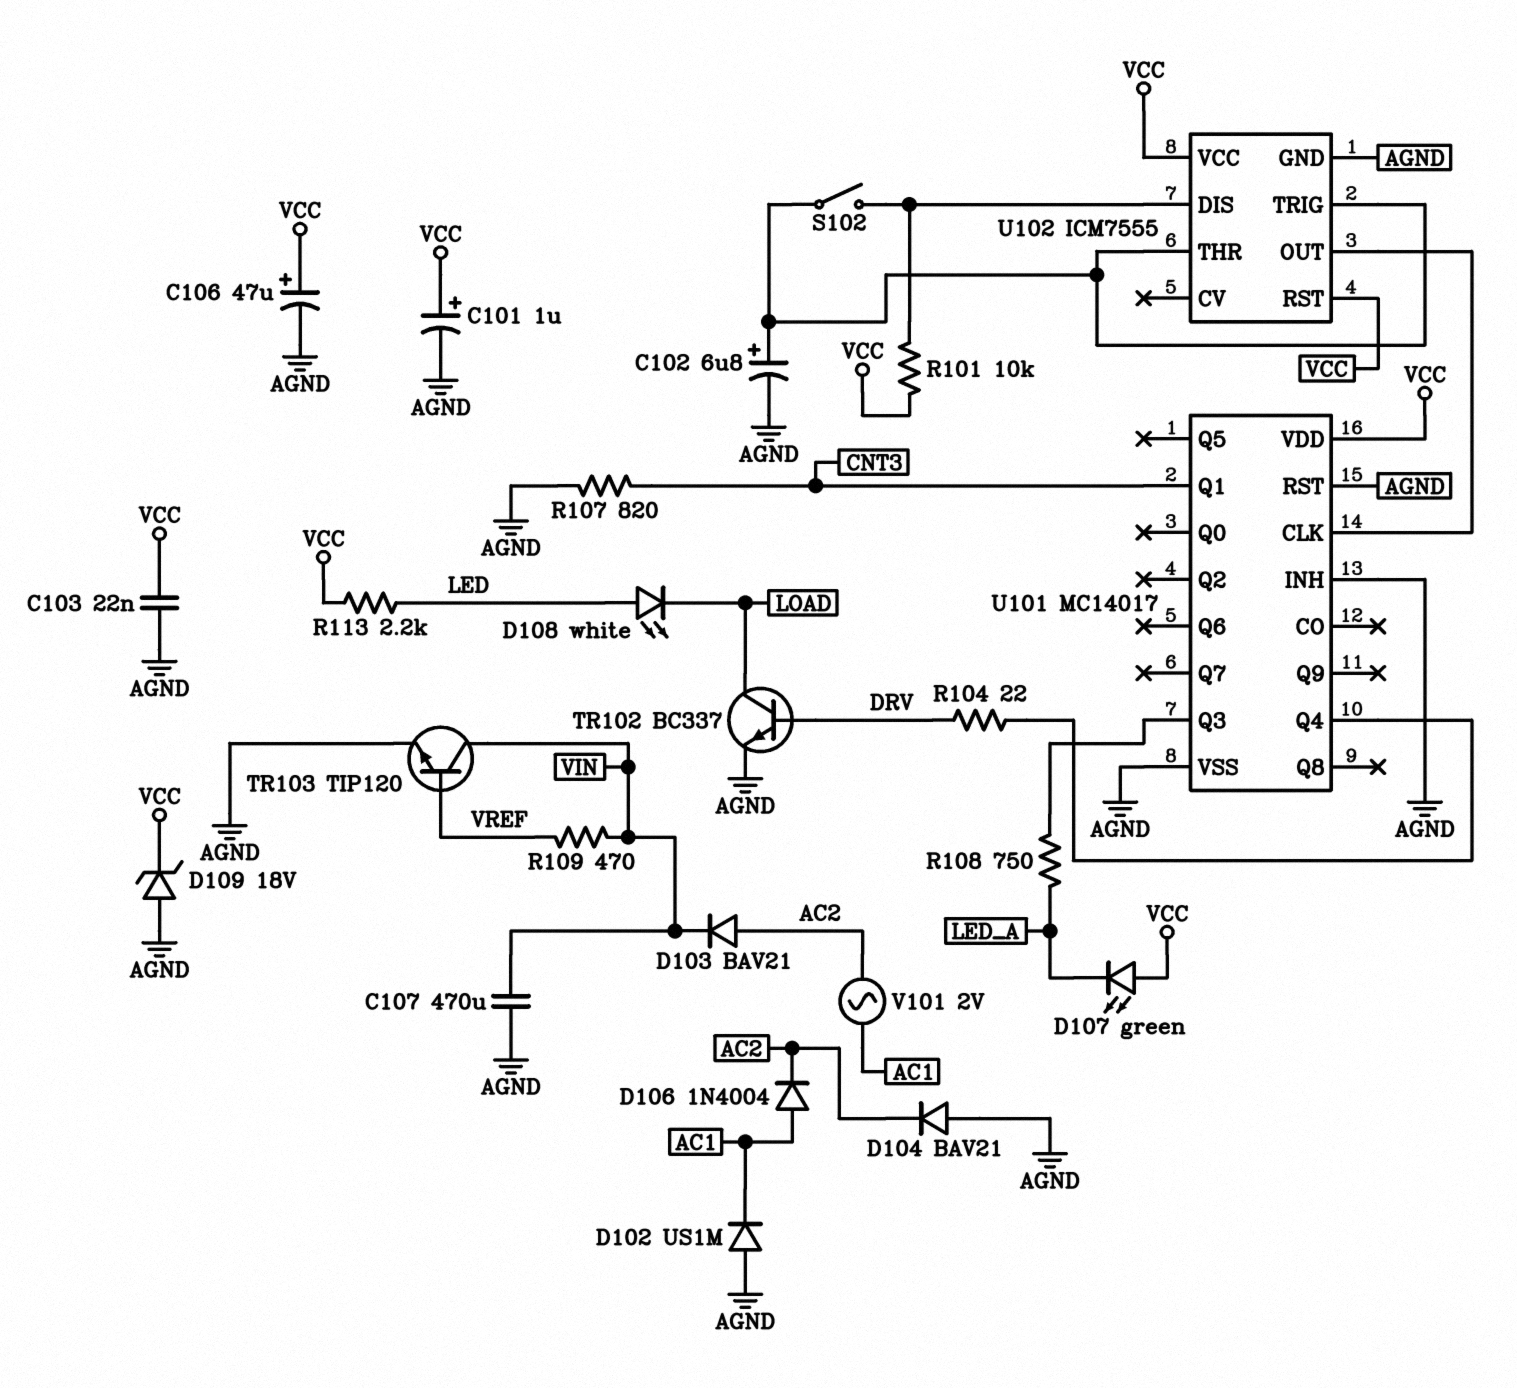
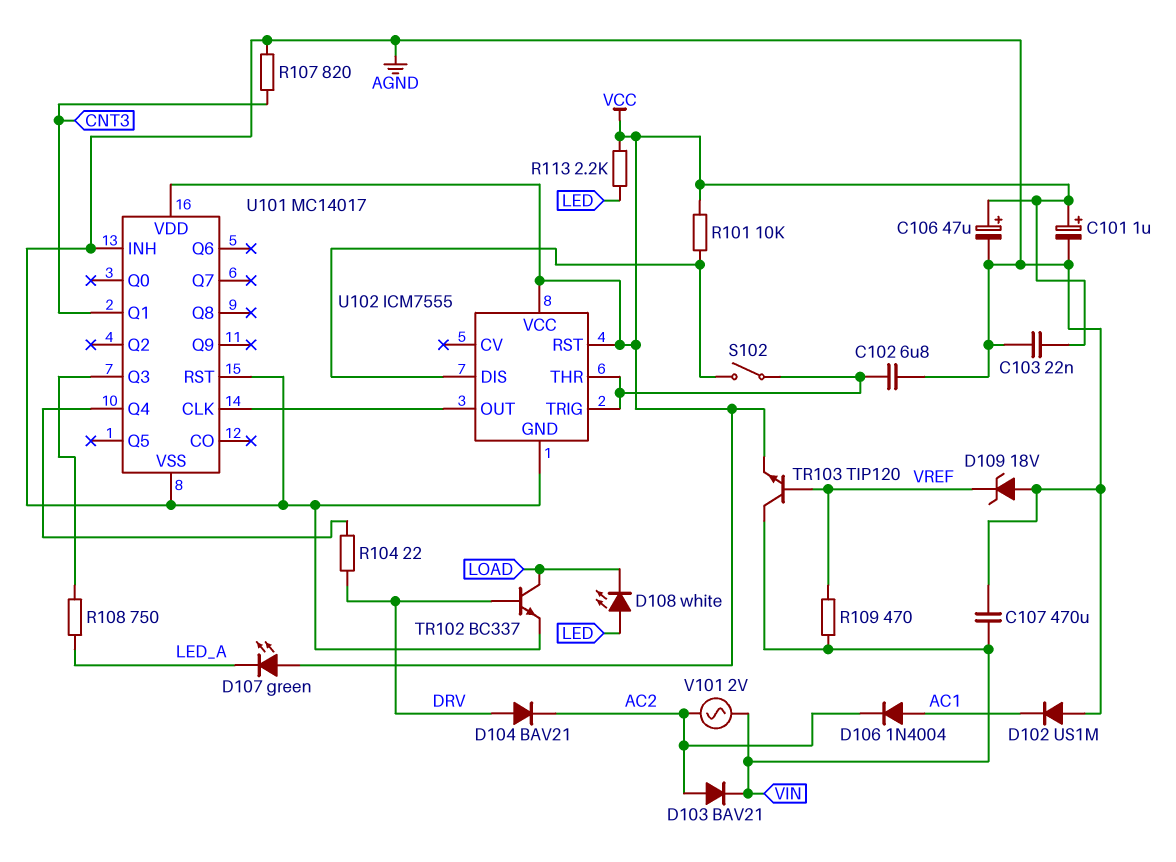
C102: 6.8uF (plus U102/THR, minus AGND) -> 6.8uF (AGND, U102/THR)
D104: diode BAV21 (A AGND, K AC2) -> diode BAV21 (A DRV, K AC2)
D109: zener 18V (A AGND, K VCC) -> zener 18V (A AGND, K VREF)
TR103: NPN TIP120 (B VREF, C VIN, E AGND) -> NPN TIP120 (B VREF, C VIN, E VCC)
V101: AC 2V (AC1, AC2) -> AC 2V (AC2, VIN)

